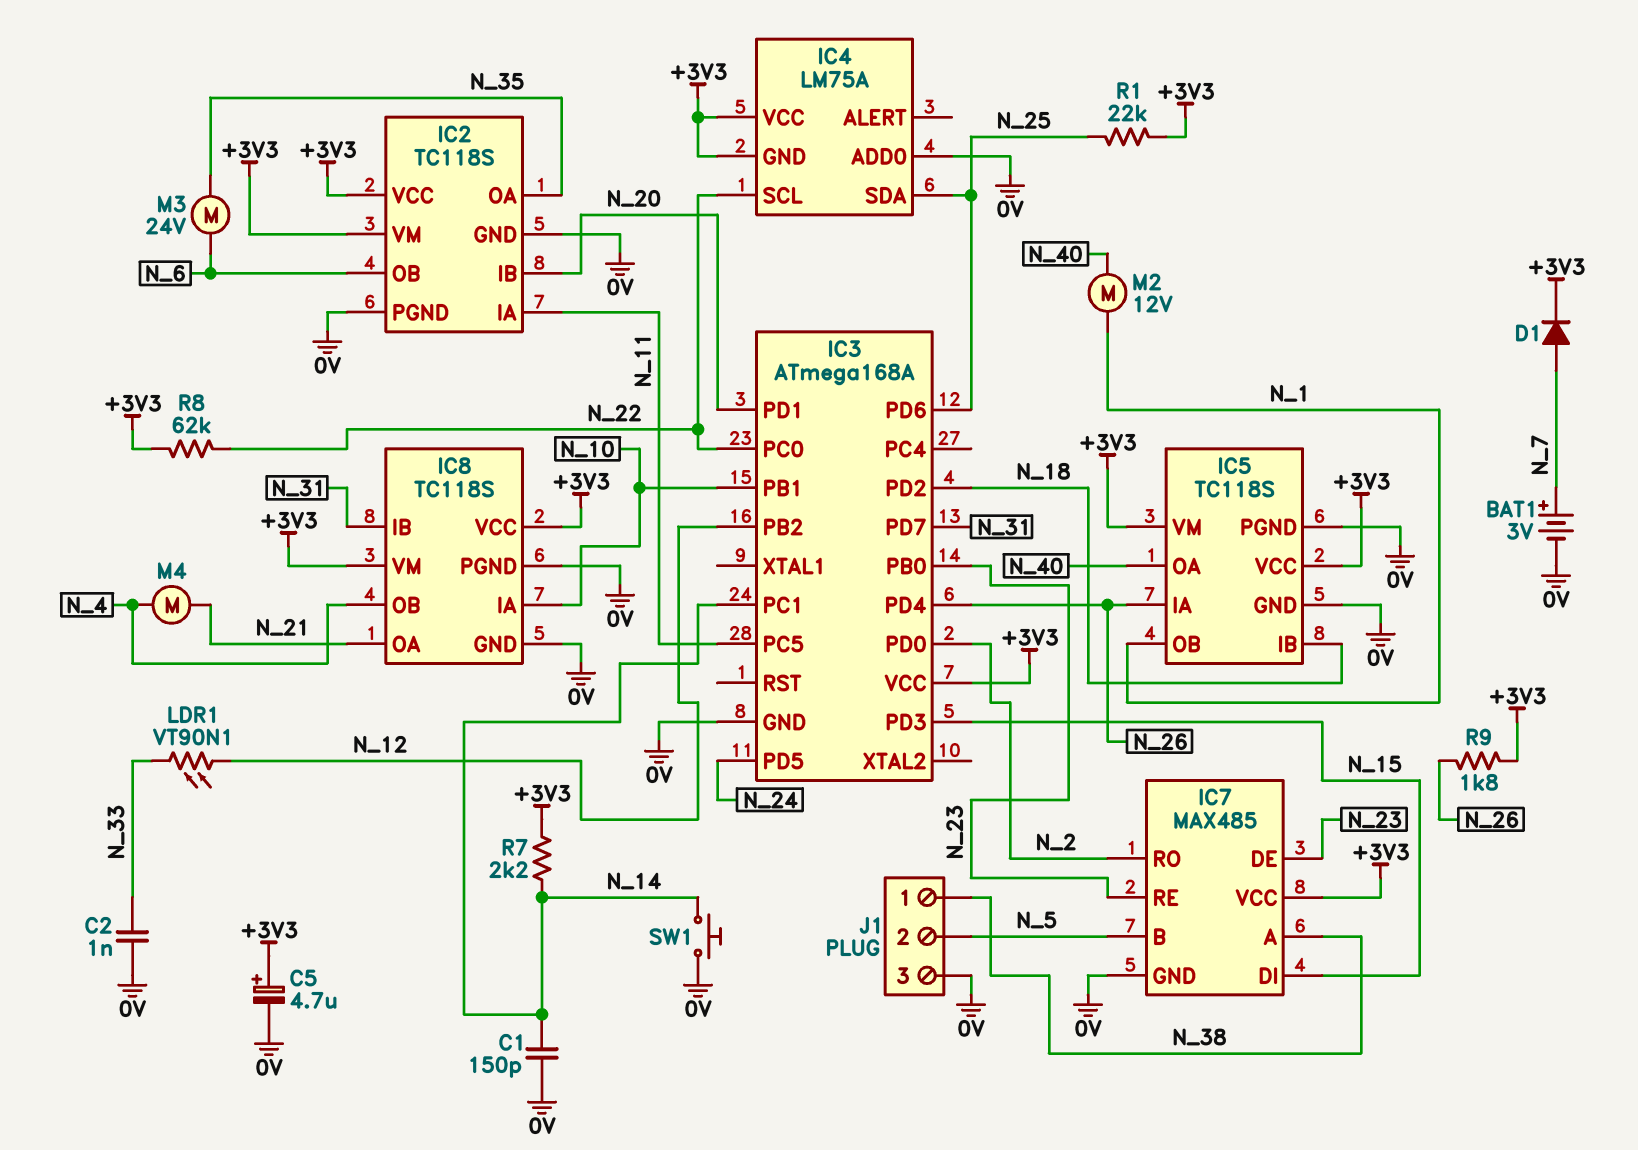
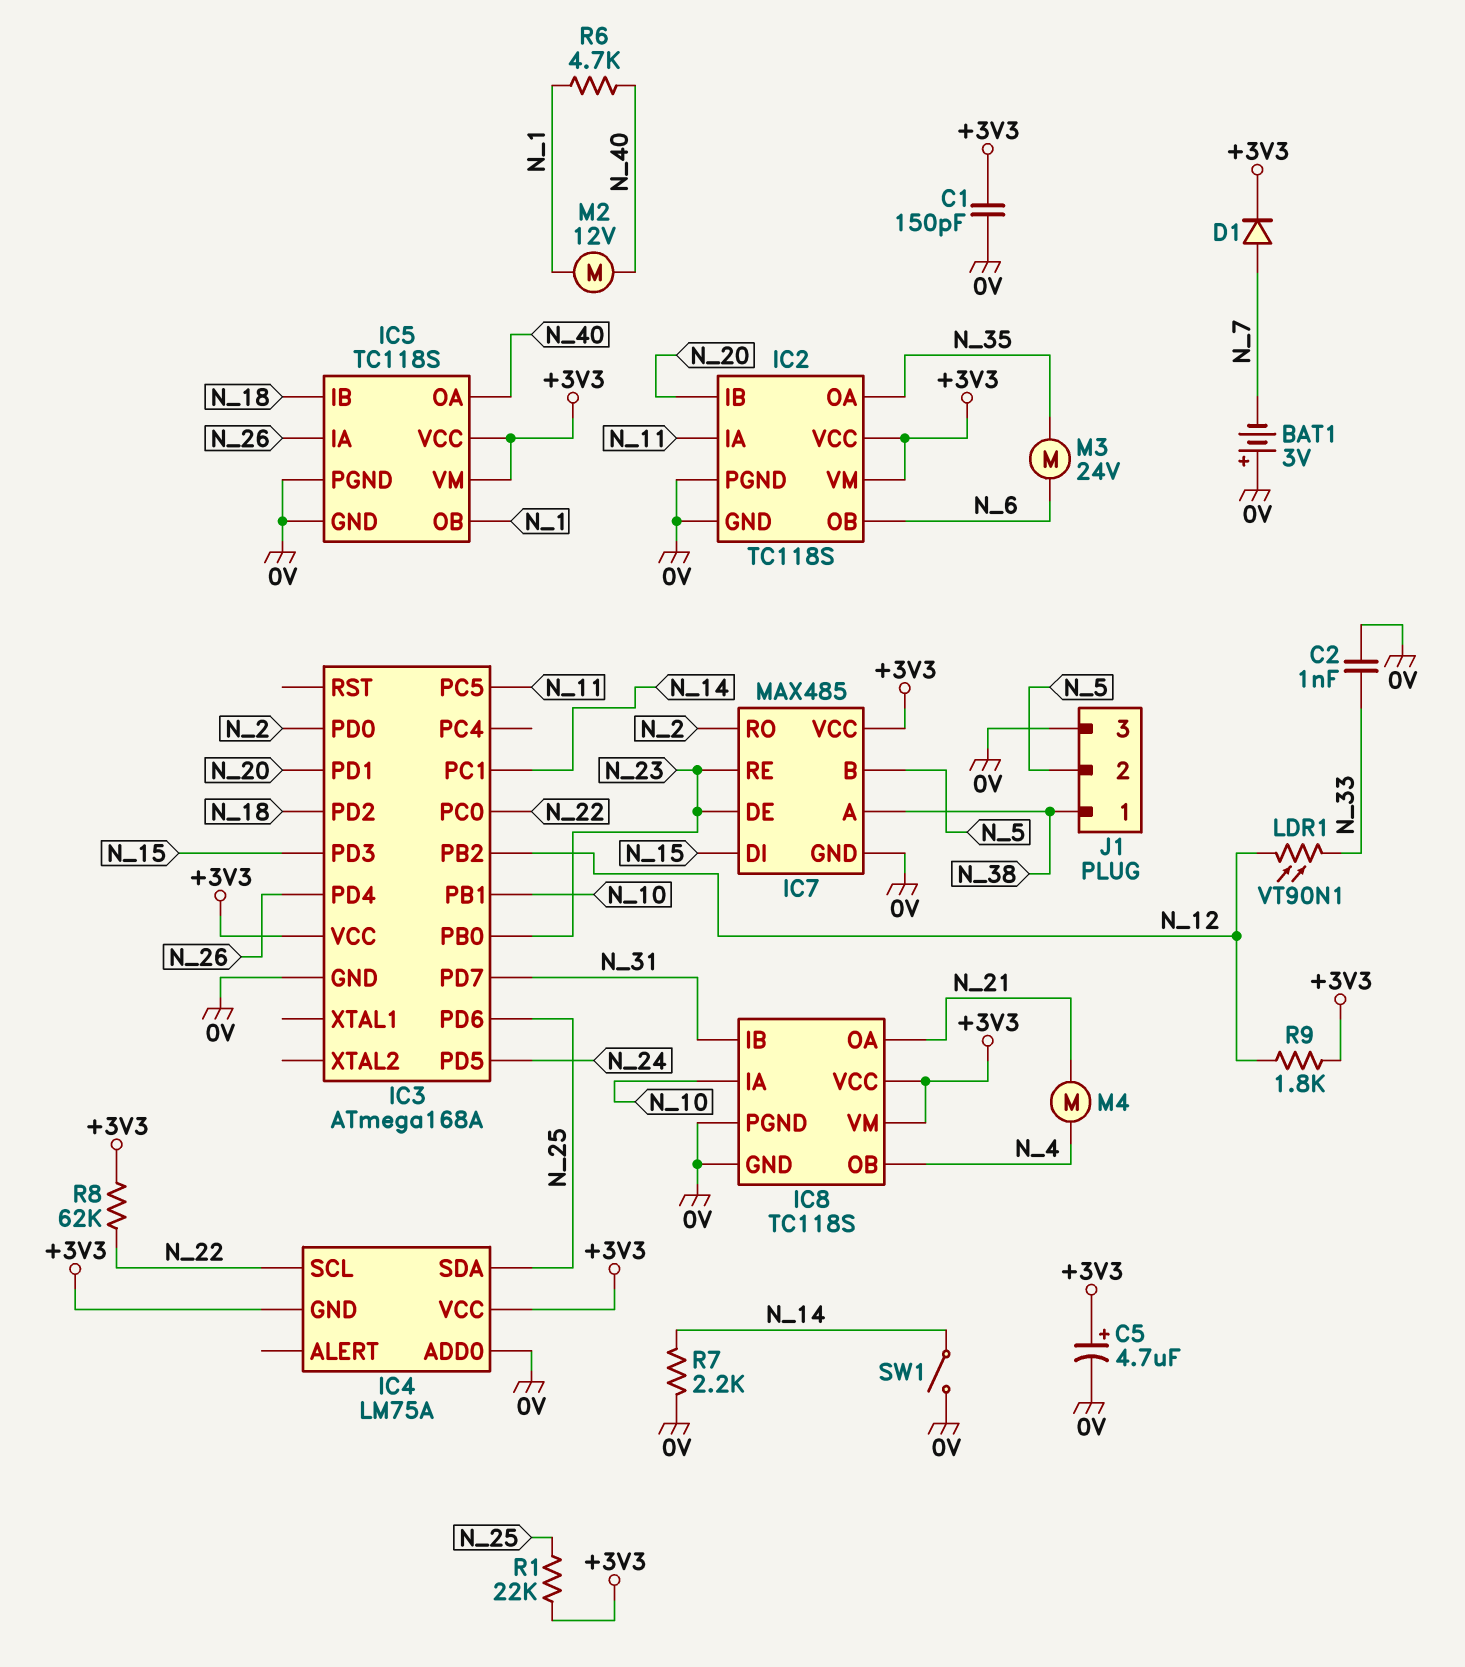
BAT1: 3V (plus N_7, minus 0V) -> 3V (plus 0V, minus N_7)
C1: 150pF (0V, N_14) -> 150pF (+3V3, 0V)
R6: none -> 4.7k (N_1, N_40)
R7: 2.2k (+3V3, N_14) -> 2.2k (0V, N_14)
R9: 1.8k (+3V3, N_26) -> 1.8k (+3V3, N_12)
SW1: button (0V, N_14) -> switch (0V, N_14)

